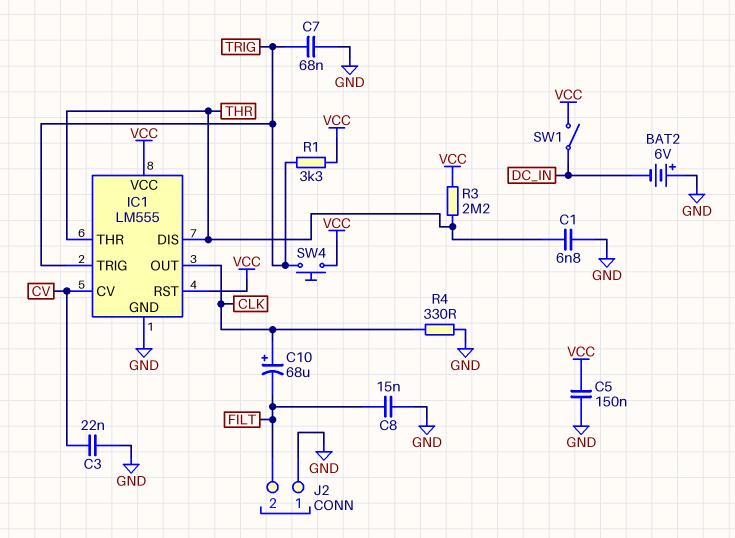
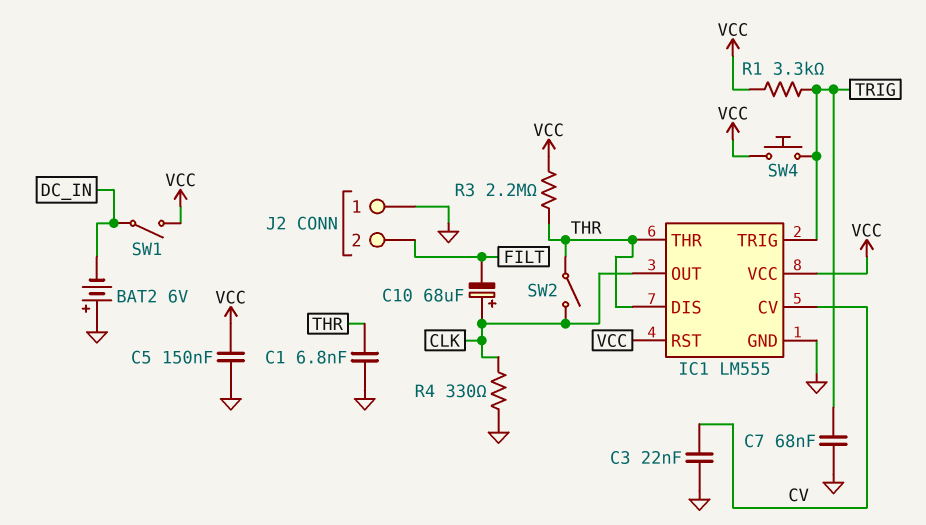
C8: 15nF (FILT, GND) -> none
SW2: none -> switch (CLK, THR)

